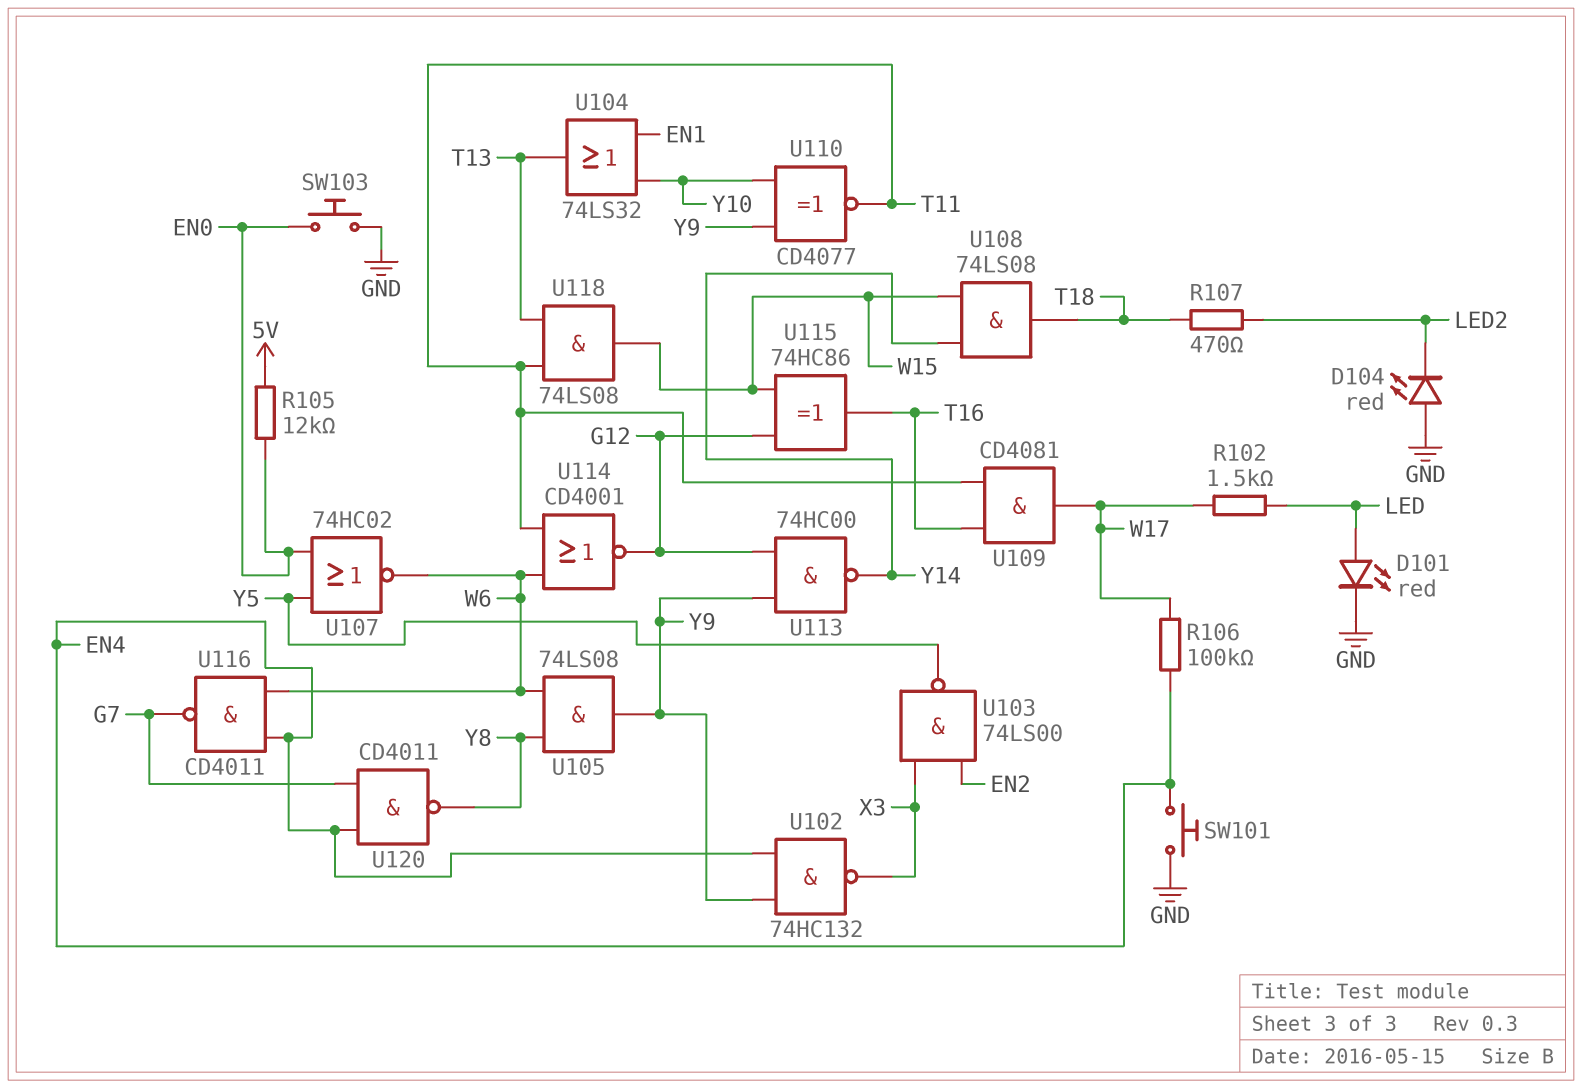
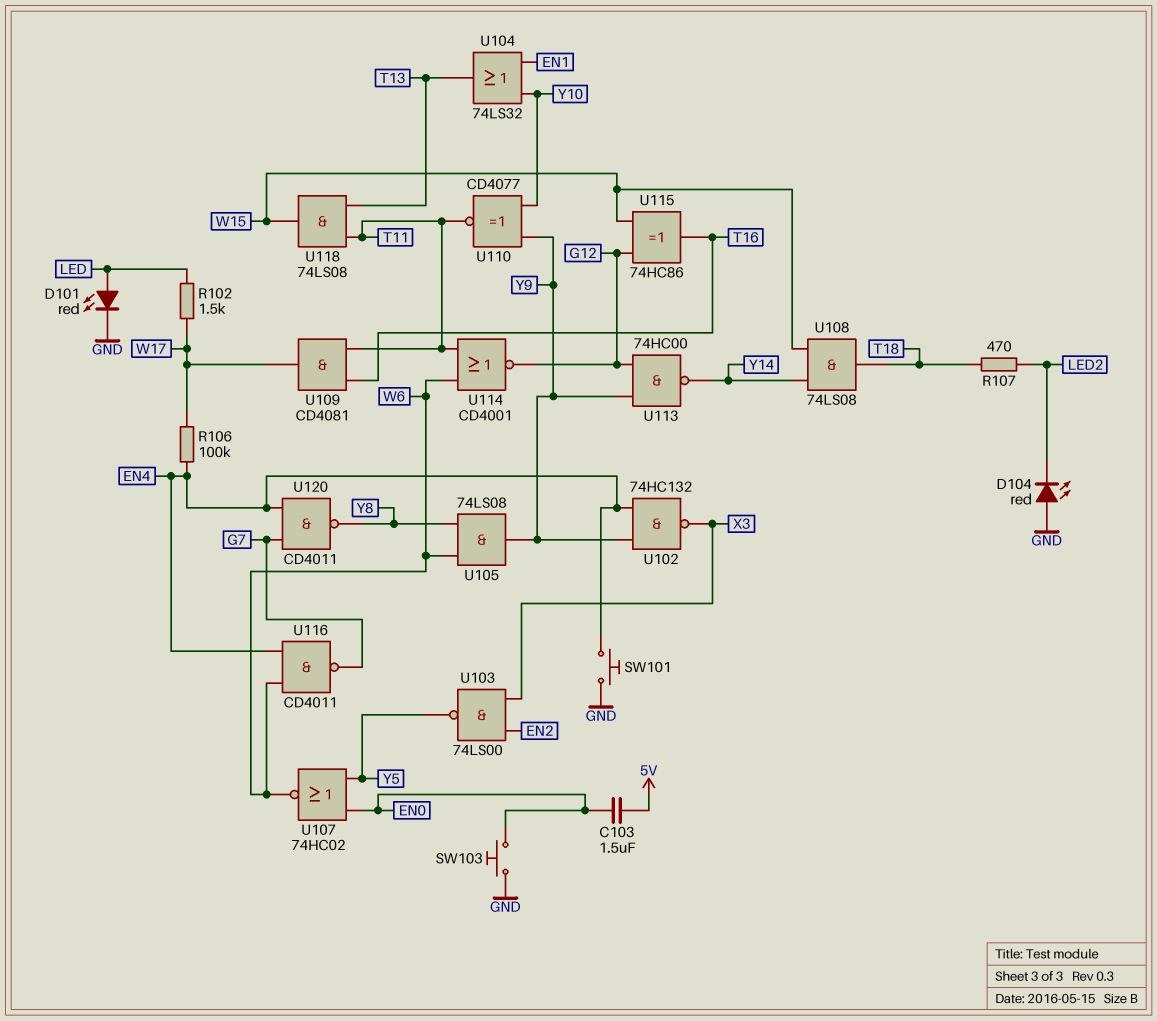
C103: none -> 1.5uF (5V, EN0)
R105: 12k (5V, EN0) -> none

